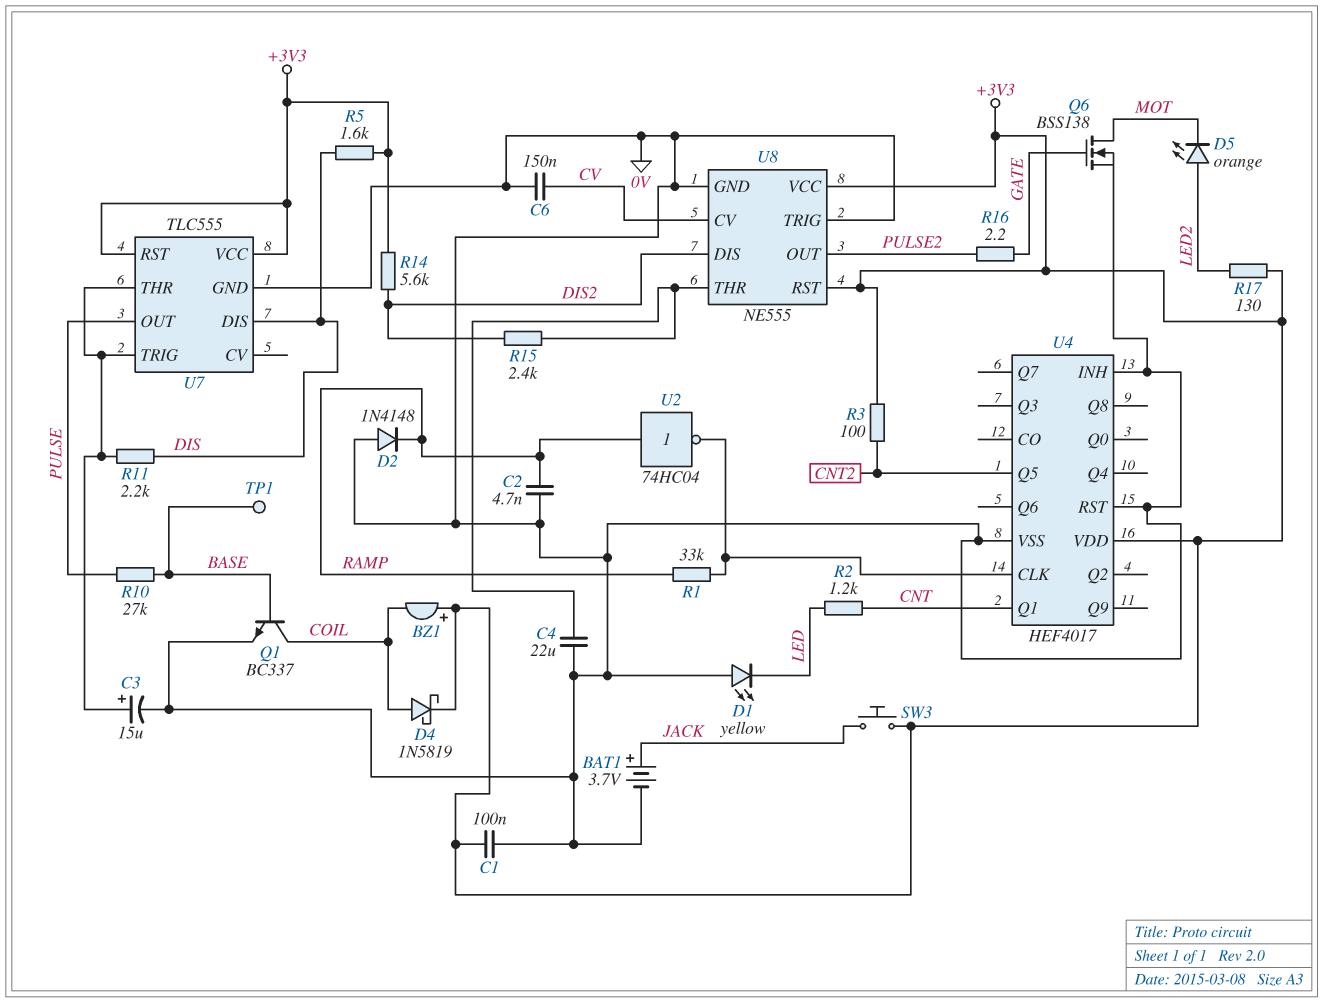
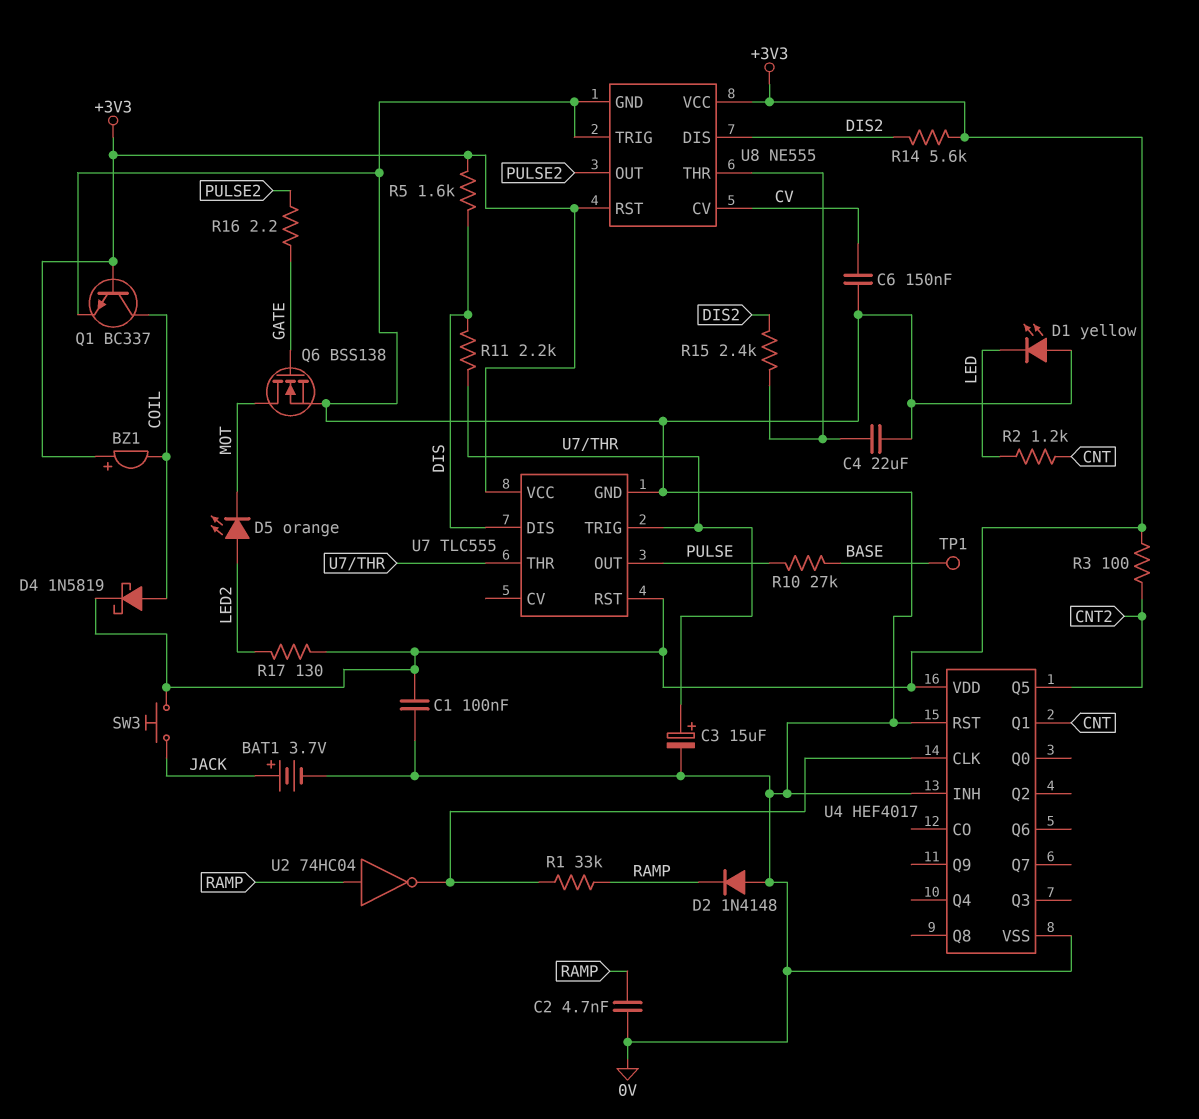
Q1: NPN BC337 (B BASE, C COIL, E 0V) -> NPN BC337 (B +3V3, C COIL, E 0V)

